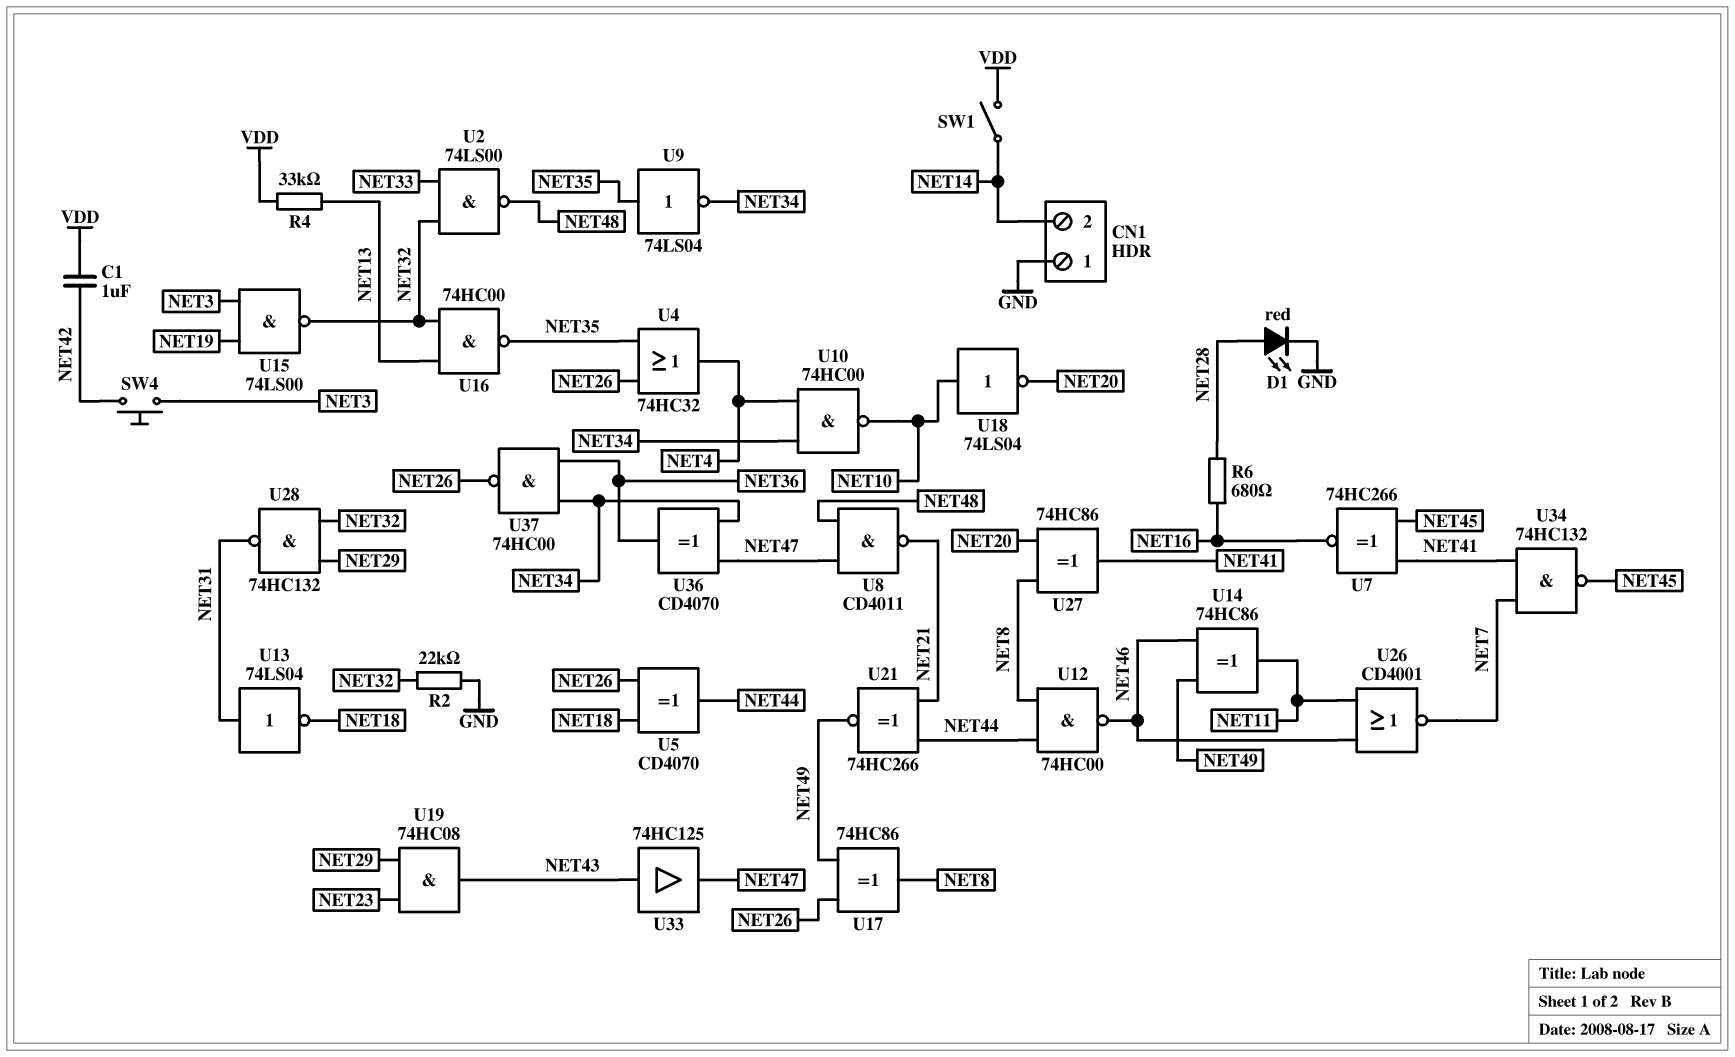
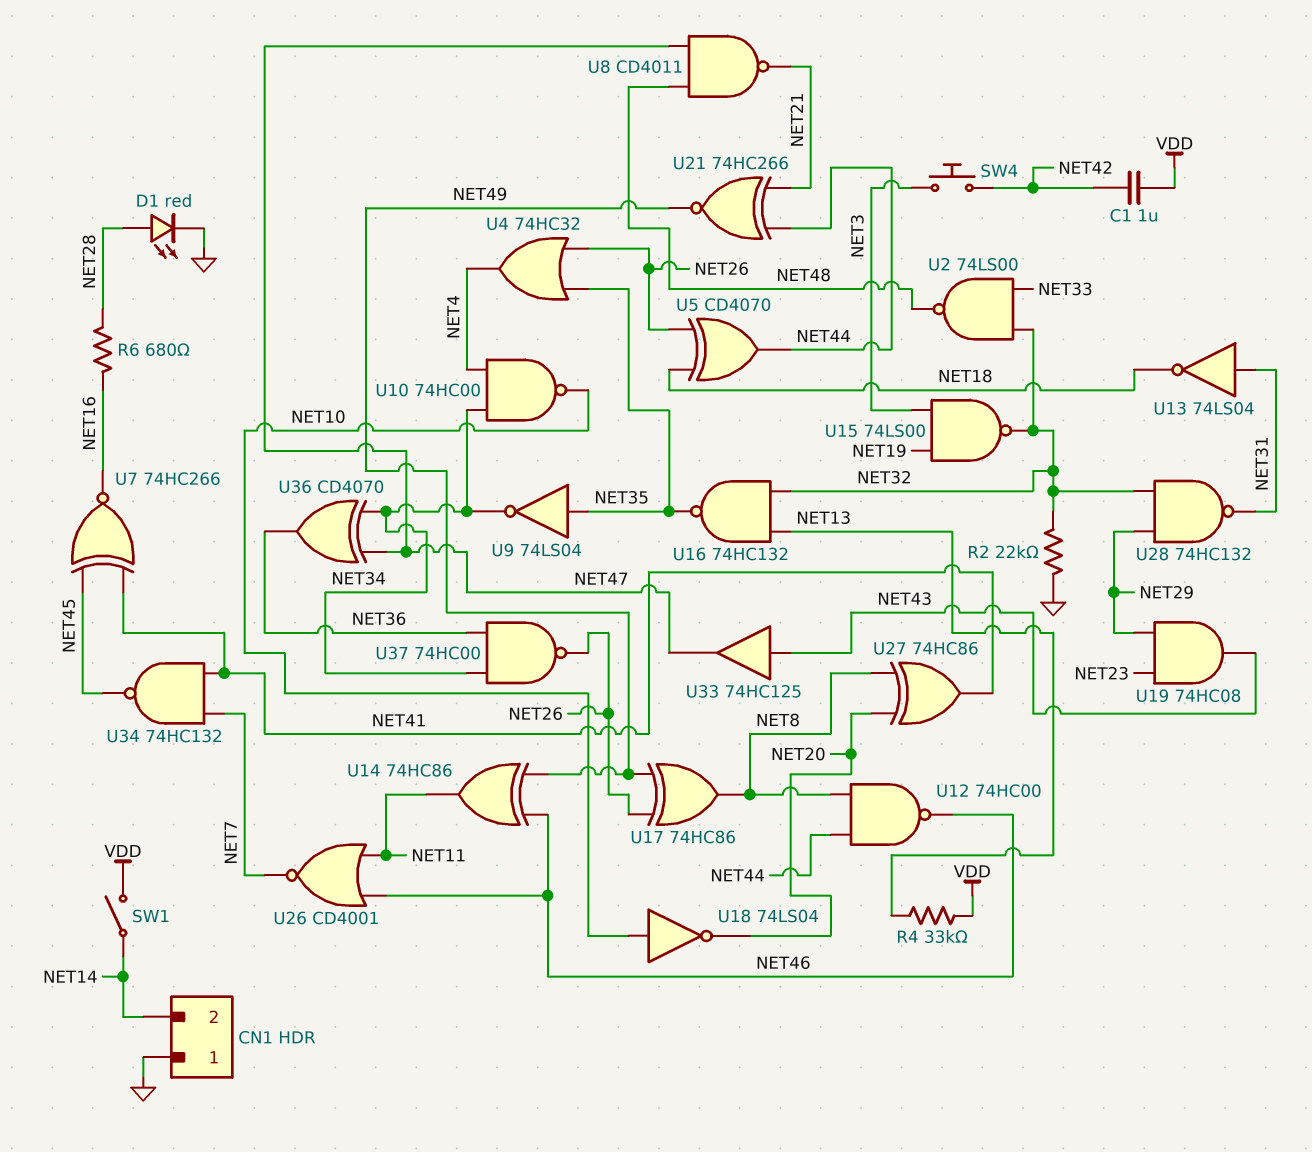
U16: NAND 74HC00 (in NET13, in NET32, out NET35) -> NAND 74HC132 (in NET13, in NET32, out NET35)

